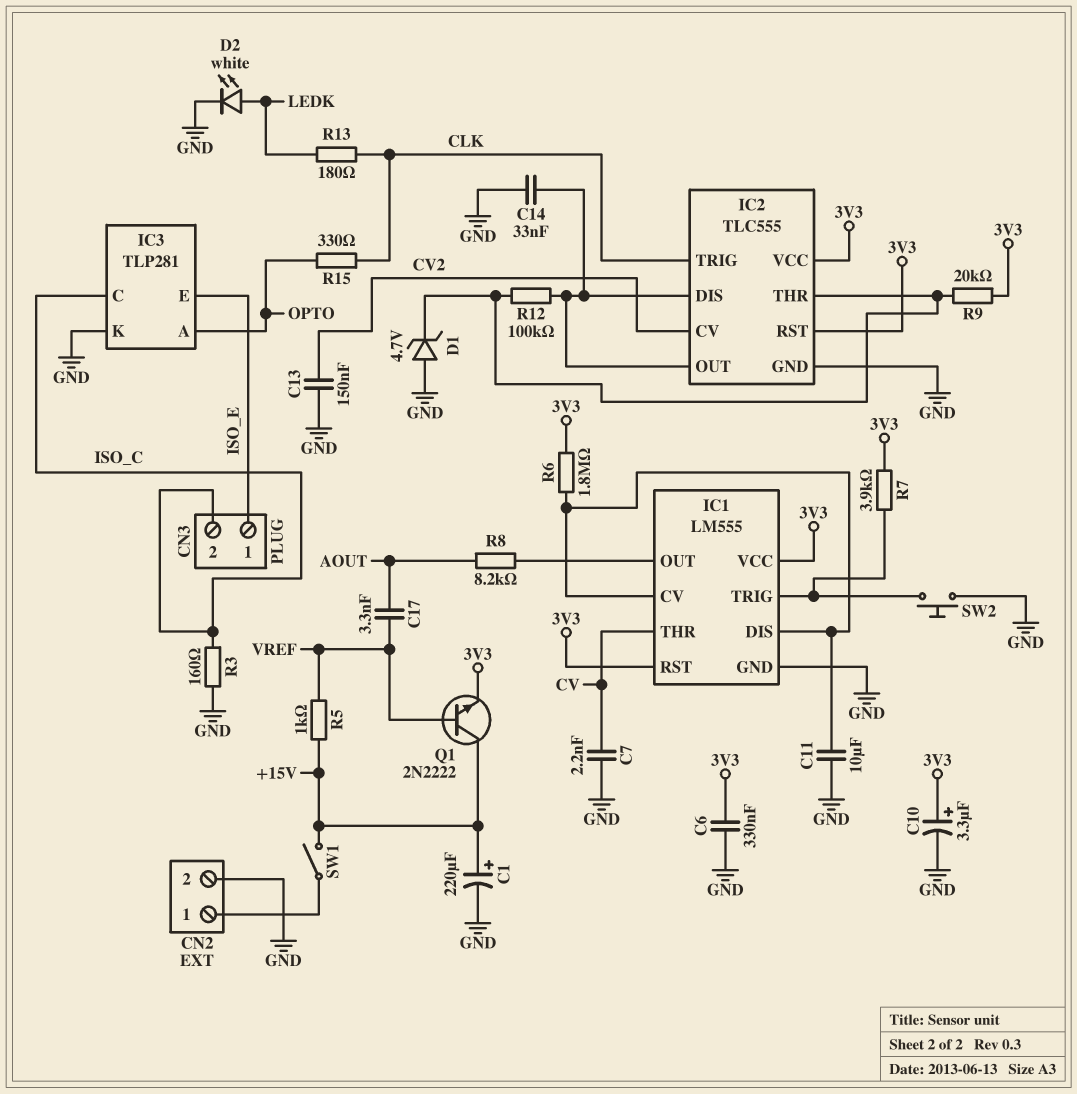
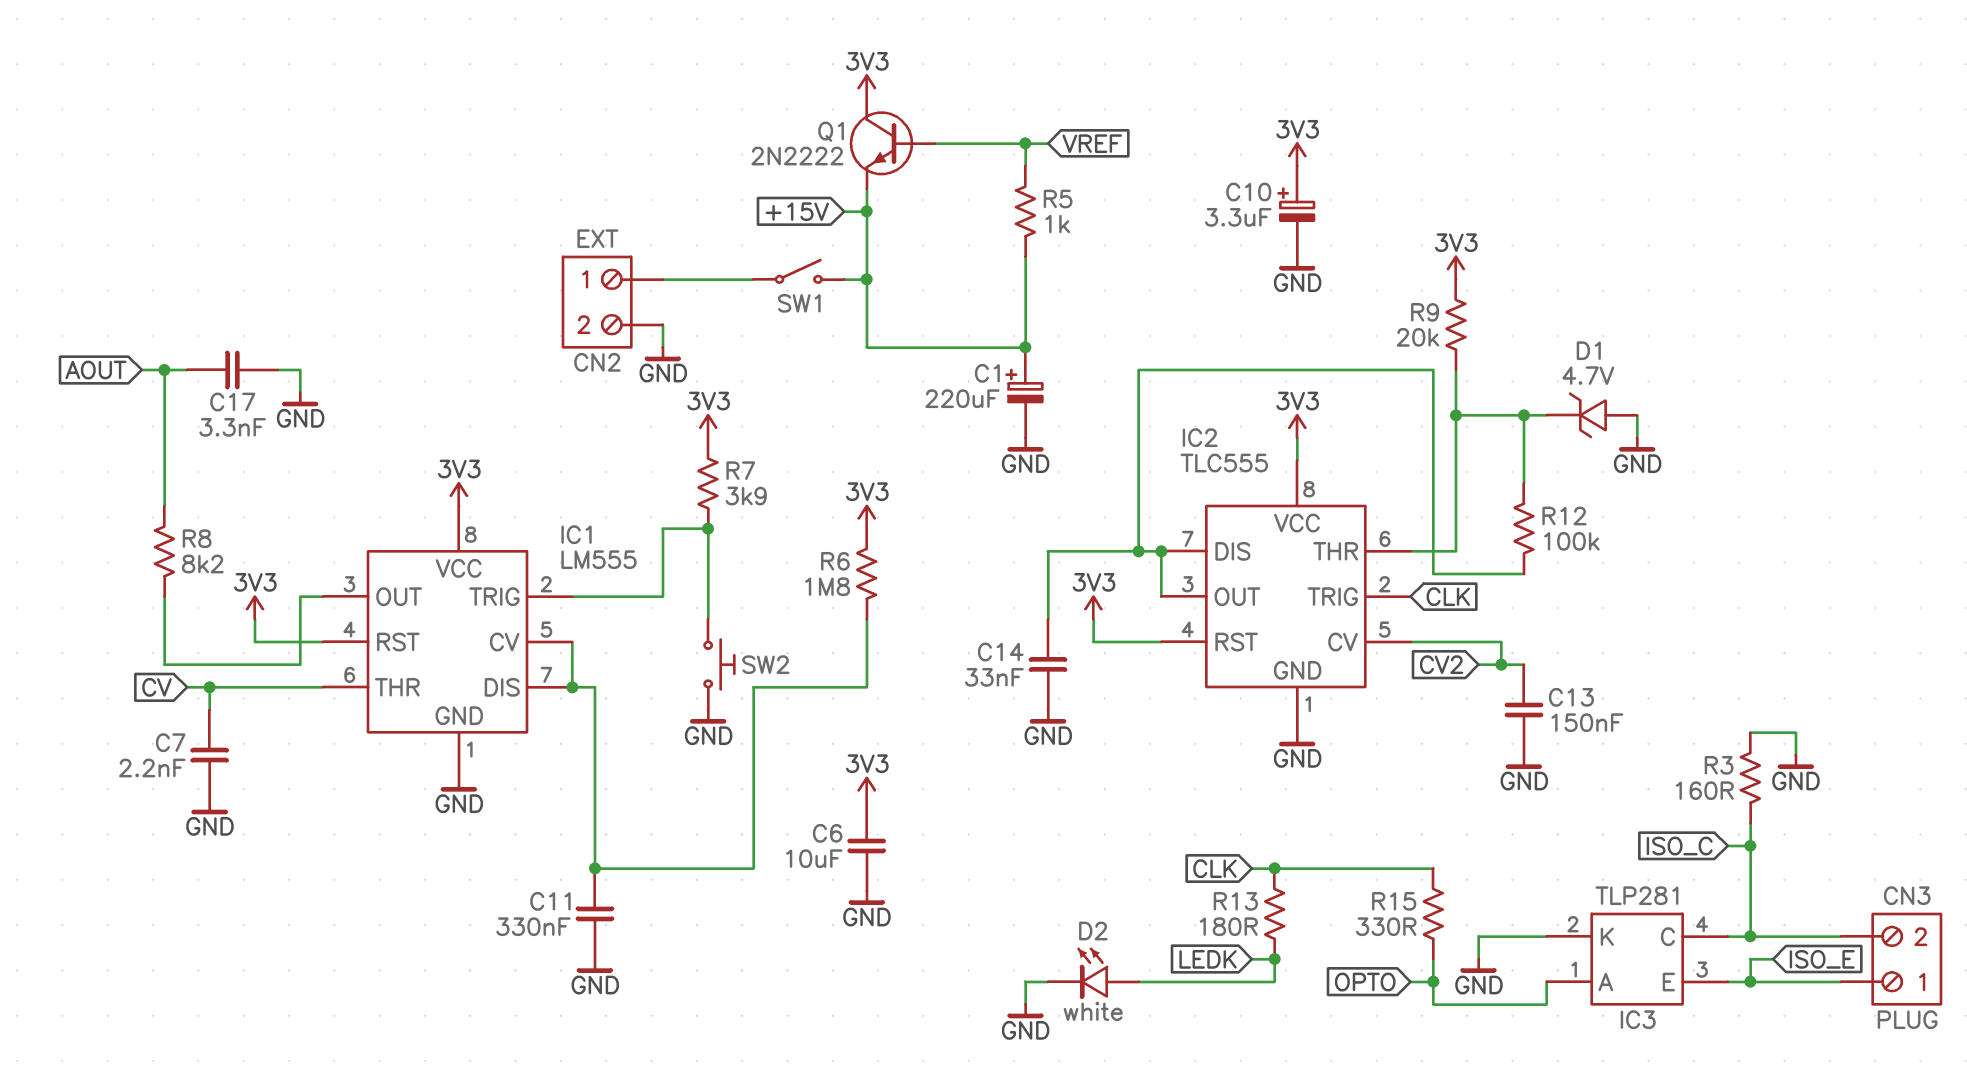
C6: 330nF (3V3, GND) -> 10uF (3V3, GND)
C11: 10uF (GND, IC1/CV) -> 330nF (GND, IC1/CV)
C17: 3.3nF (AOUT, VREF) -> 3.3nF (AOUT, GND)
Q1: NPN 2N2222 (B VREF, C +15V, E 3V3) -> NPN 2N2222 (B VREF, C 3V3, E +15V)

